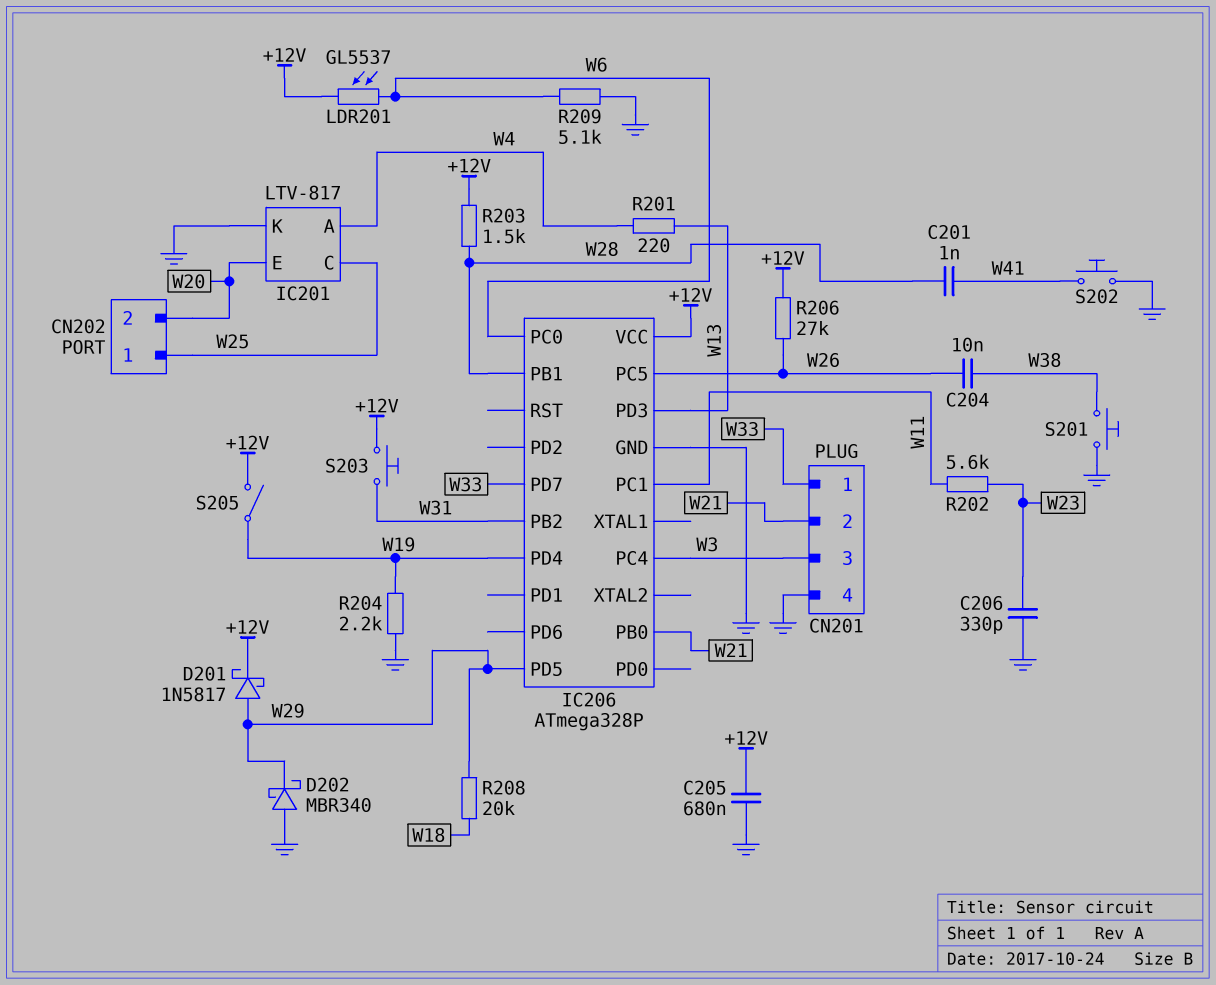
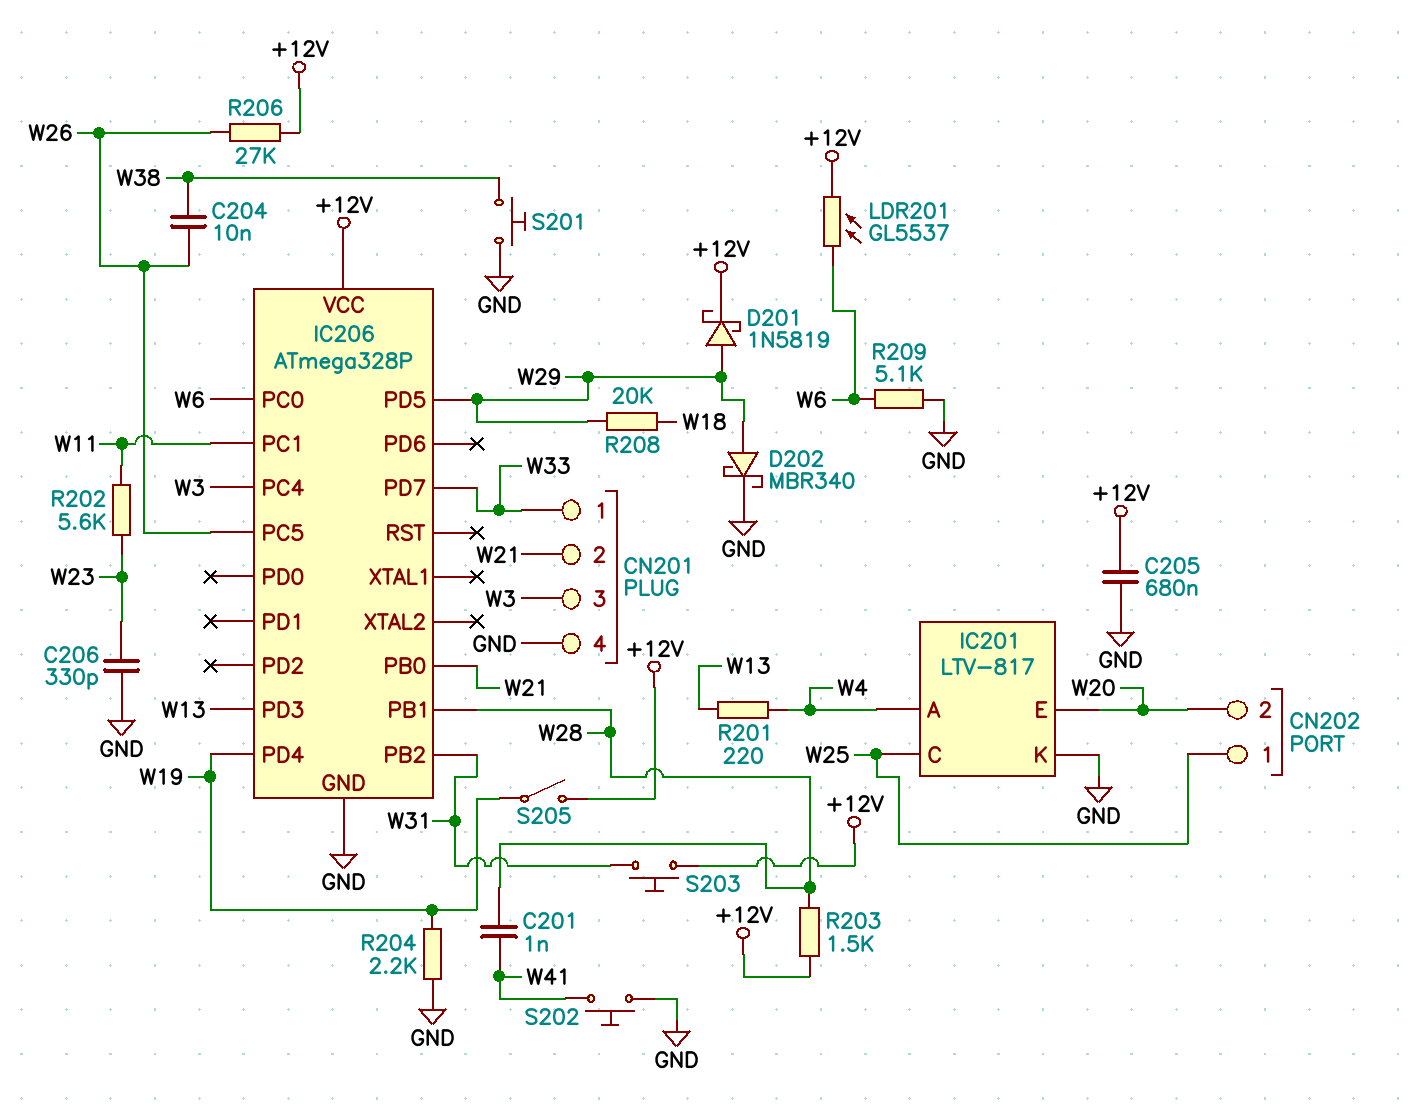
D201: schottky 1N5817 (A W29, K +12V) -> schottky 1N5819 (A W29, K +12V)
D202: schottky MBR340 (A GND, K W29) -> schottky MBR340 (A W29, K GND)

